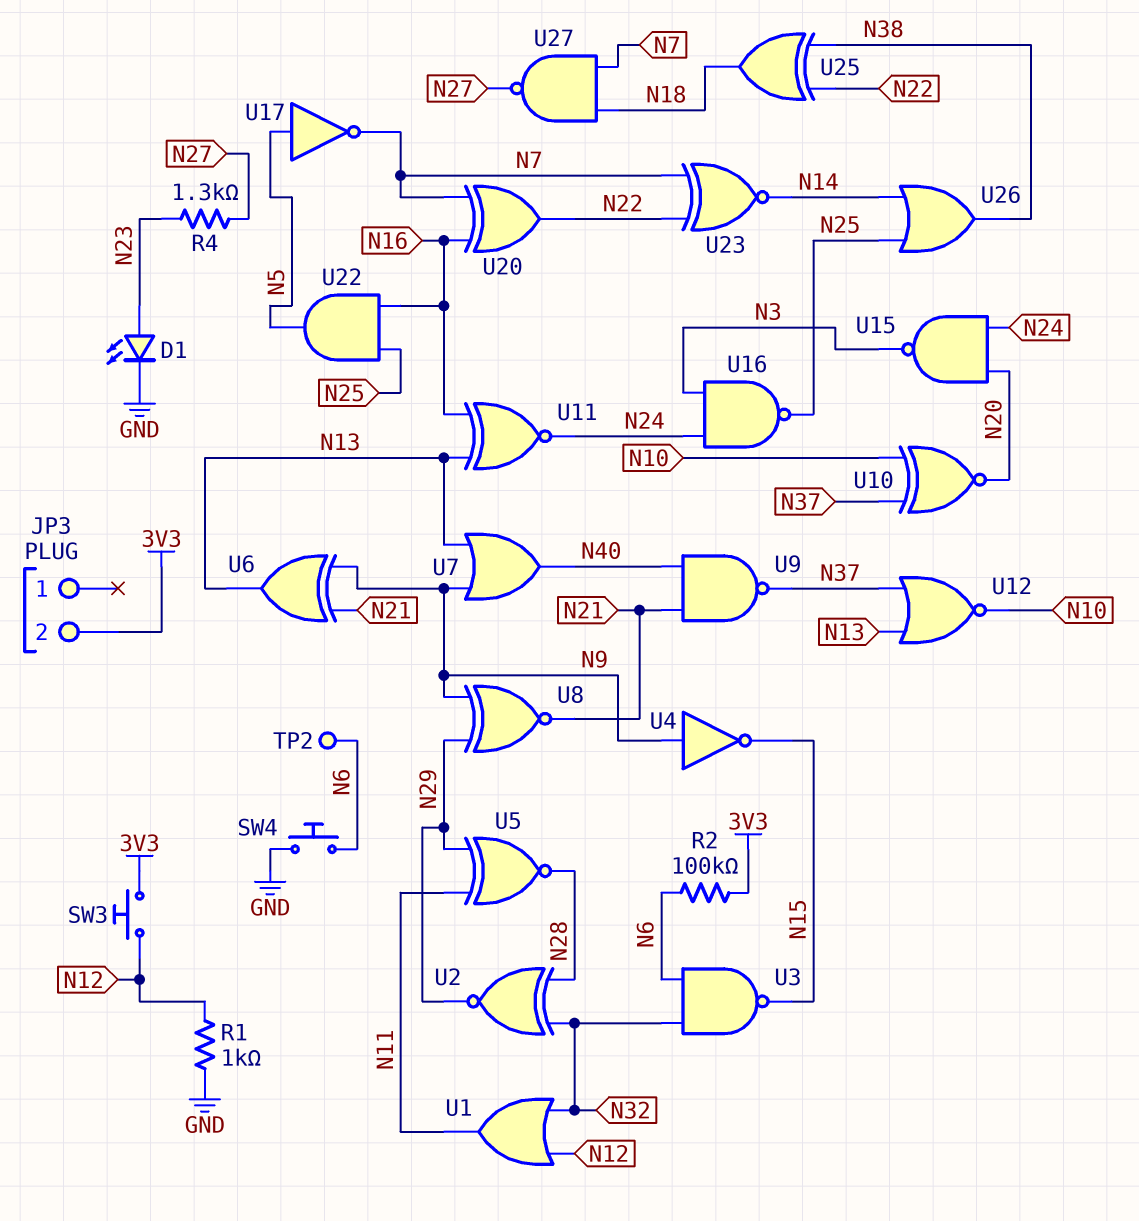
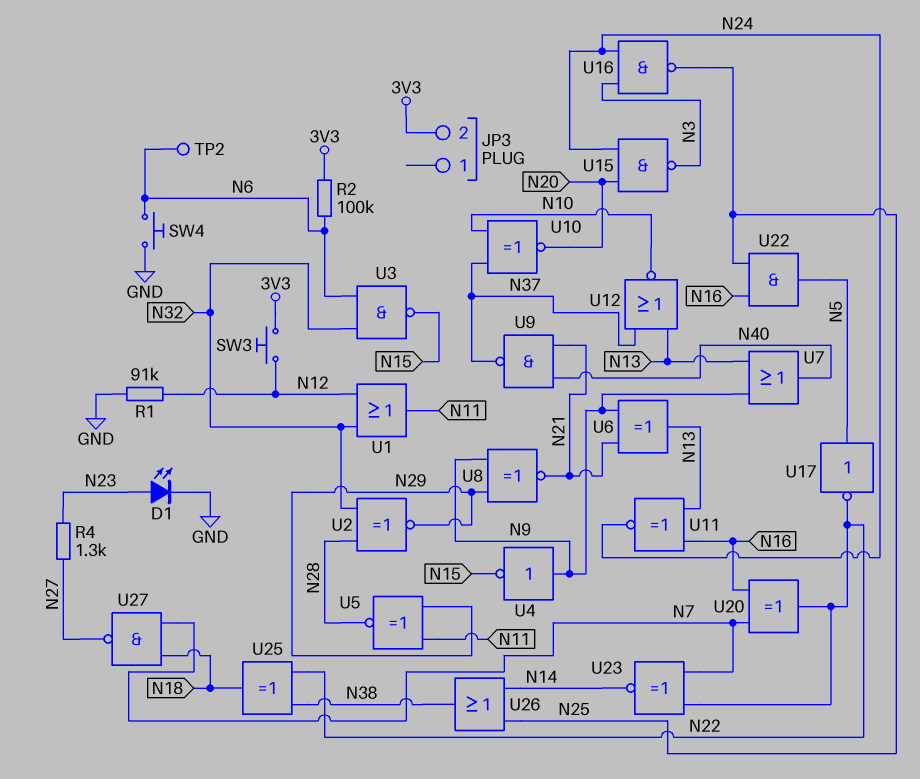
R1: 1k (GND, N12) -> 91k (GND, N12)
U17: NOT (in N5, out N7) -> NOT (in N5, out N22)

